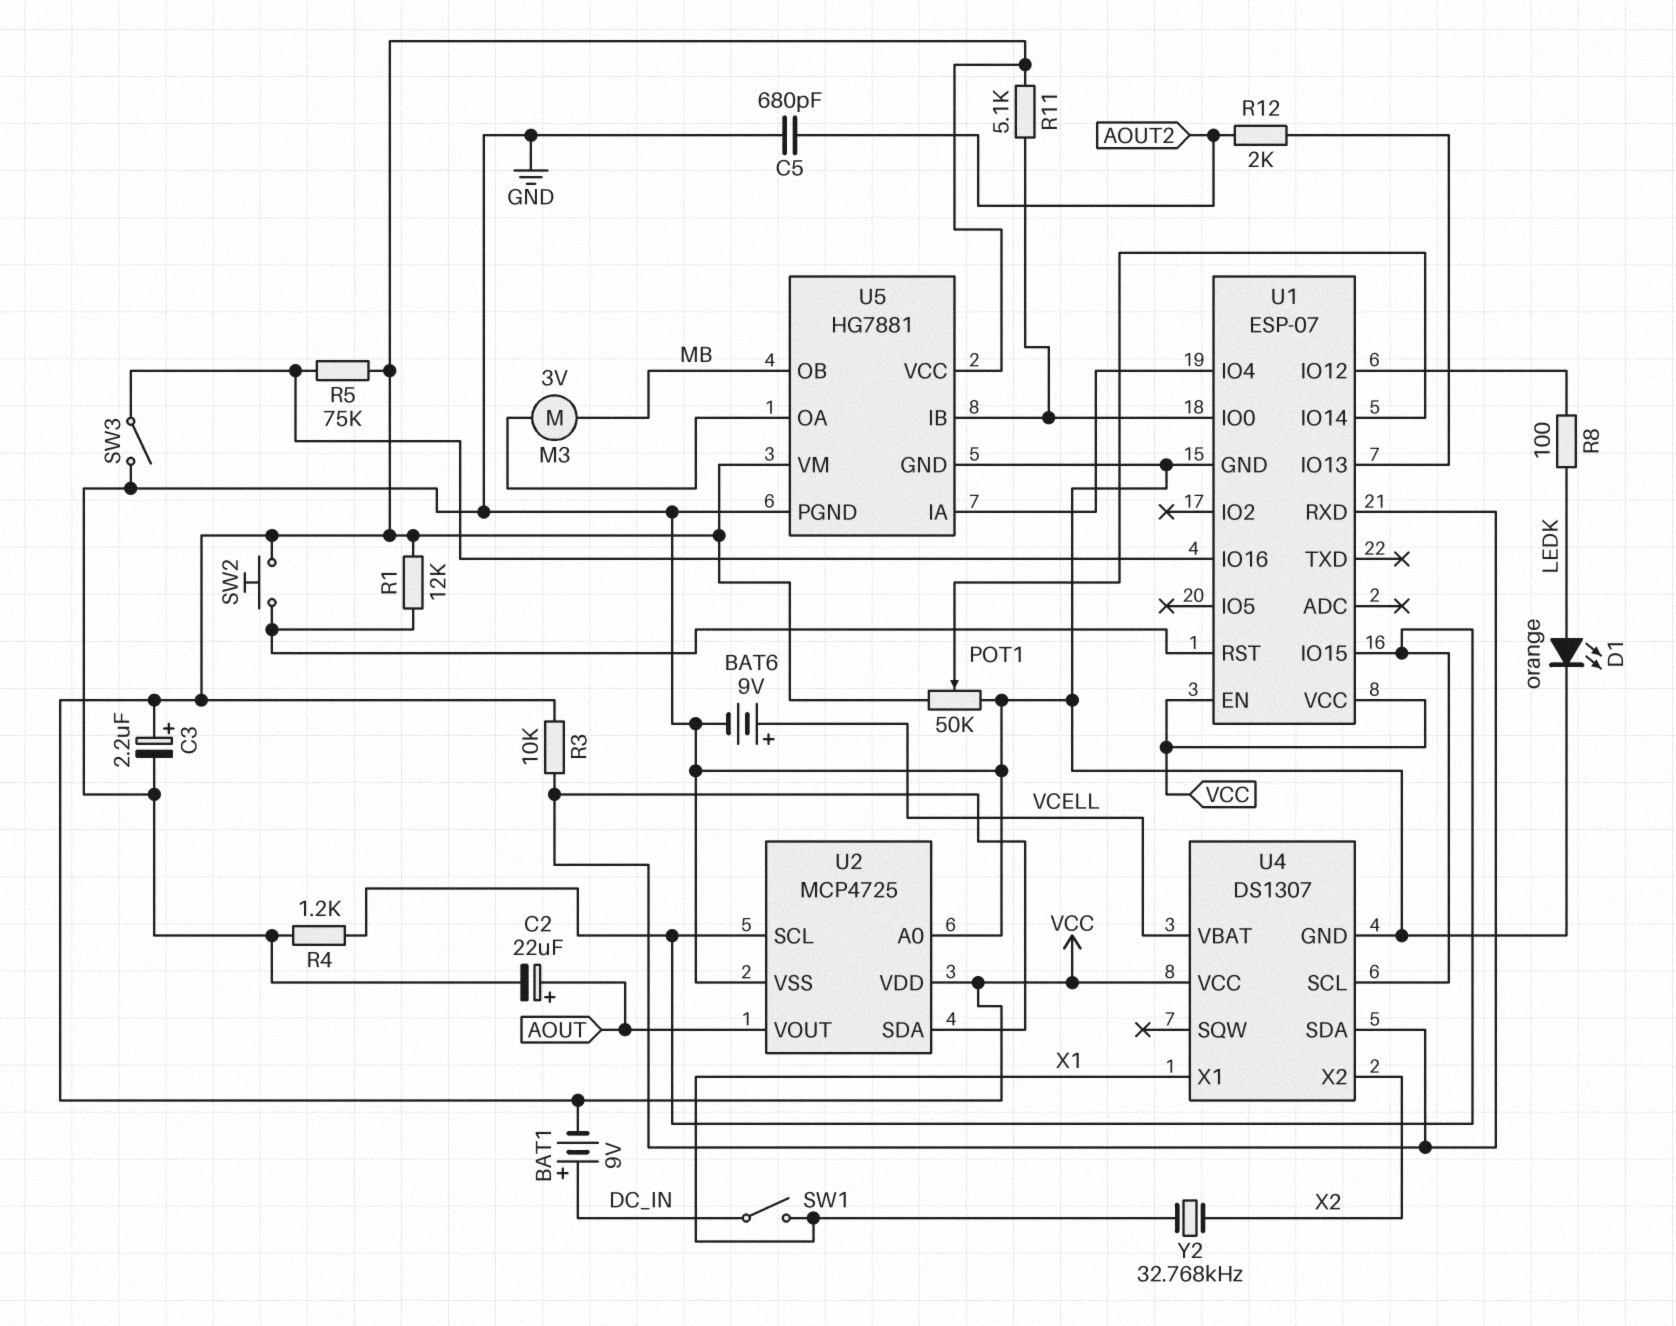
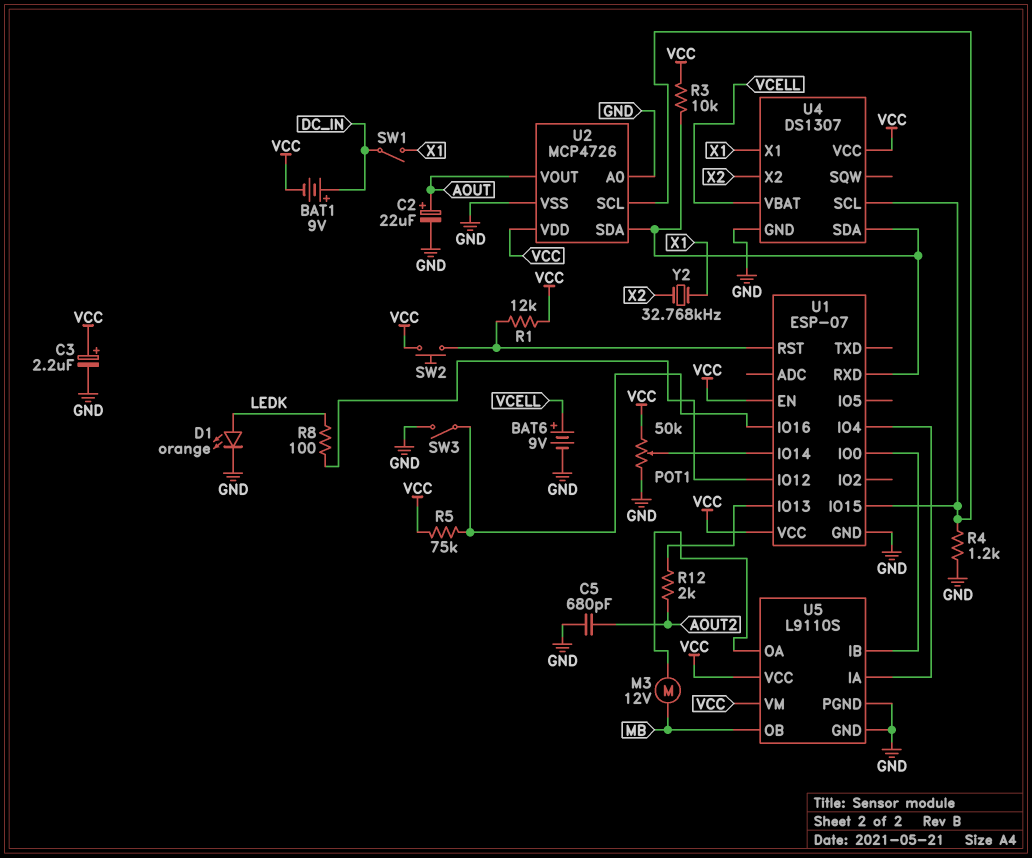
M3: motor 3V (MB, U5/OA) -> motor 12V (MB, U5/OA)
R11: 5.1k (U1/IO0, VCC) -> none
U2: MCP4725 -> MCP4726
U5: HG7881 -> L9110S

